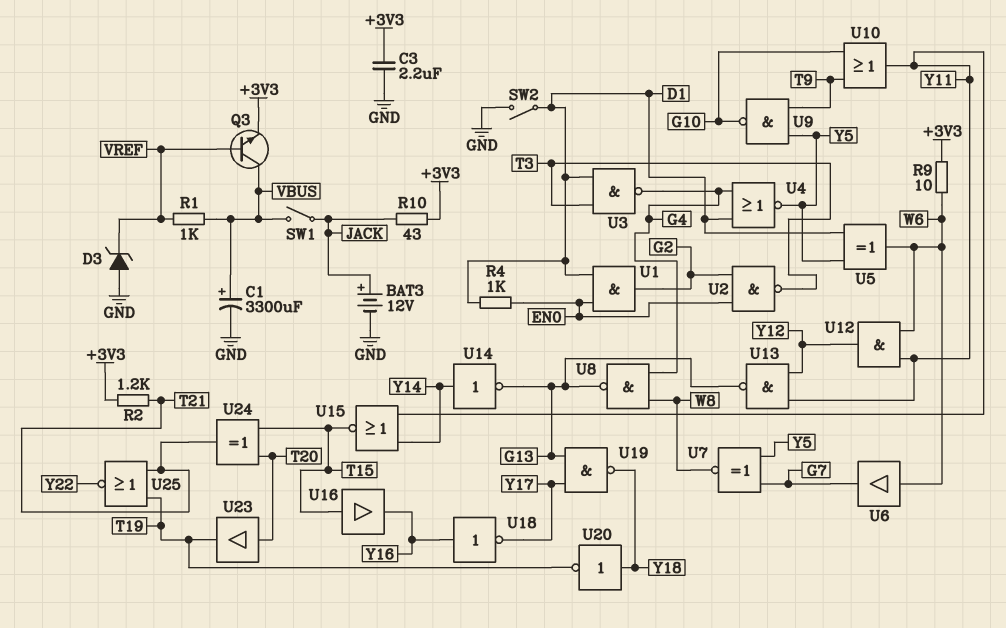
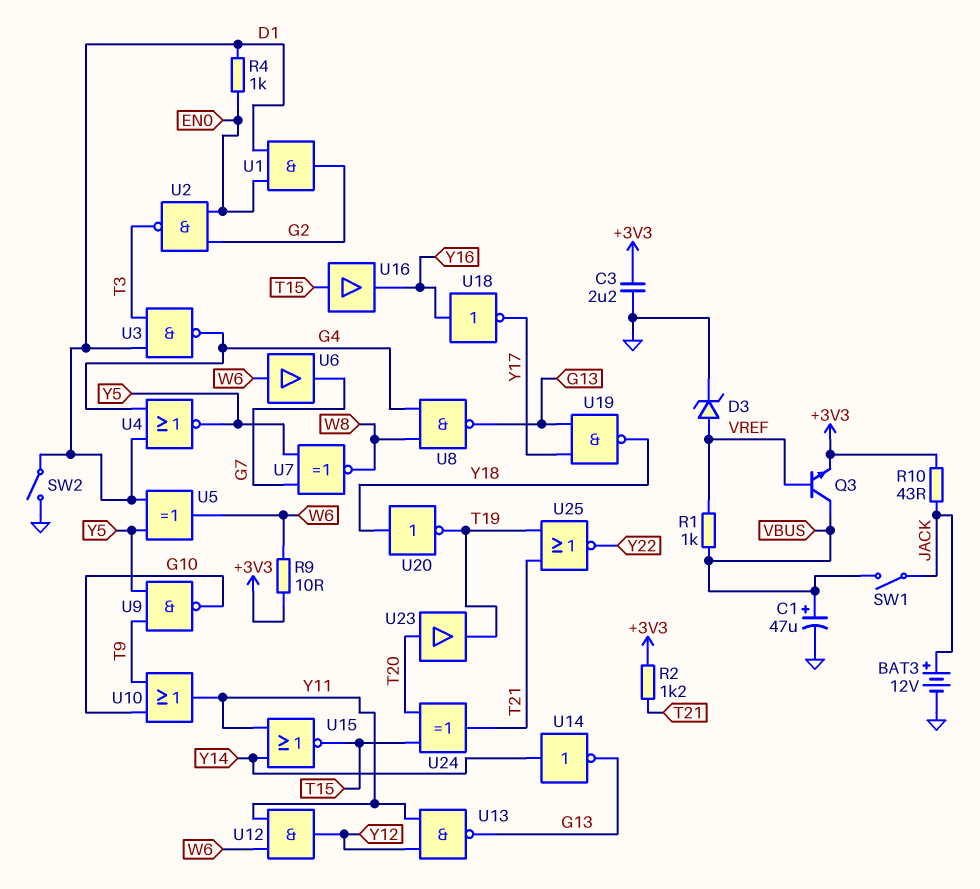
C1: 3300uF (plus VBUS, minus GND) -> 47uF (plus VBUS, minus GND)
D3: zener (A GND, K VREF) -> zener (A VREF, K GND)

